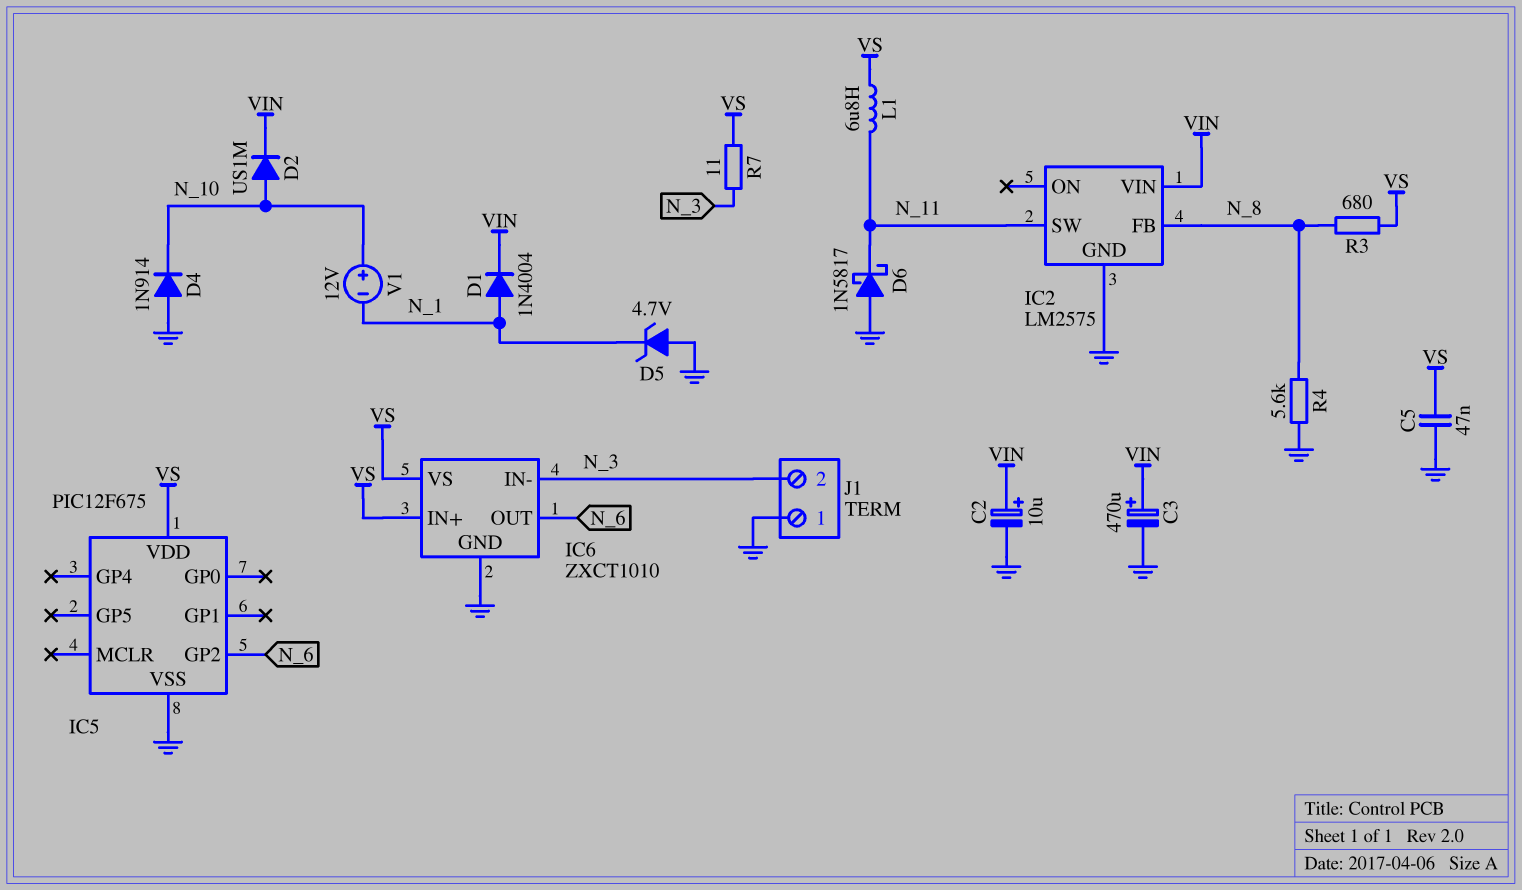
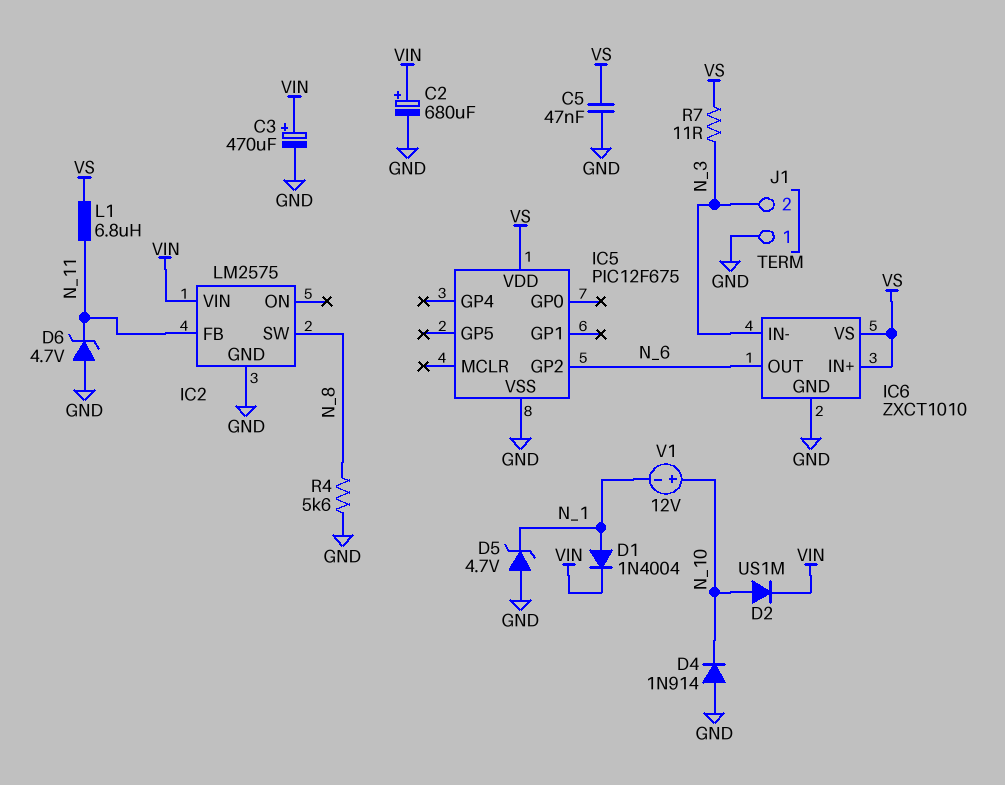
C2: 10uF (plus VIN, minus GND) -> 680uF (plus VIN, minus GND)
D6: schottky 1N5817 (A GND, K N_11) -> zener 4.7V (A GND, K N_11)
IC2 pin FB: N_8 -> N_11
IC2 pin SW: N_11 -> N_8
R3: 680 (N_8, VS) -> none

